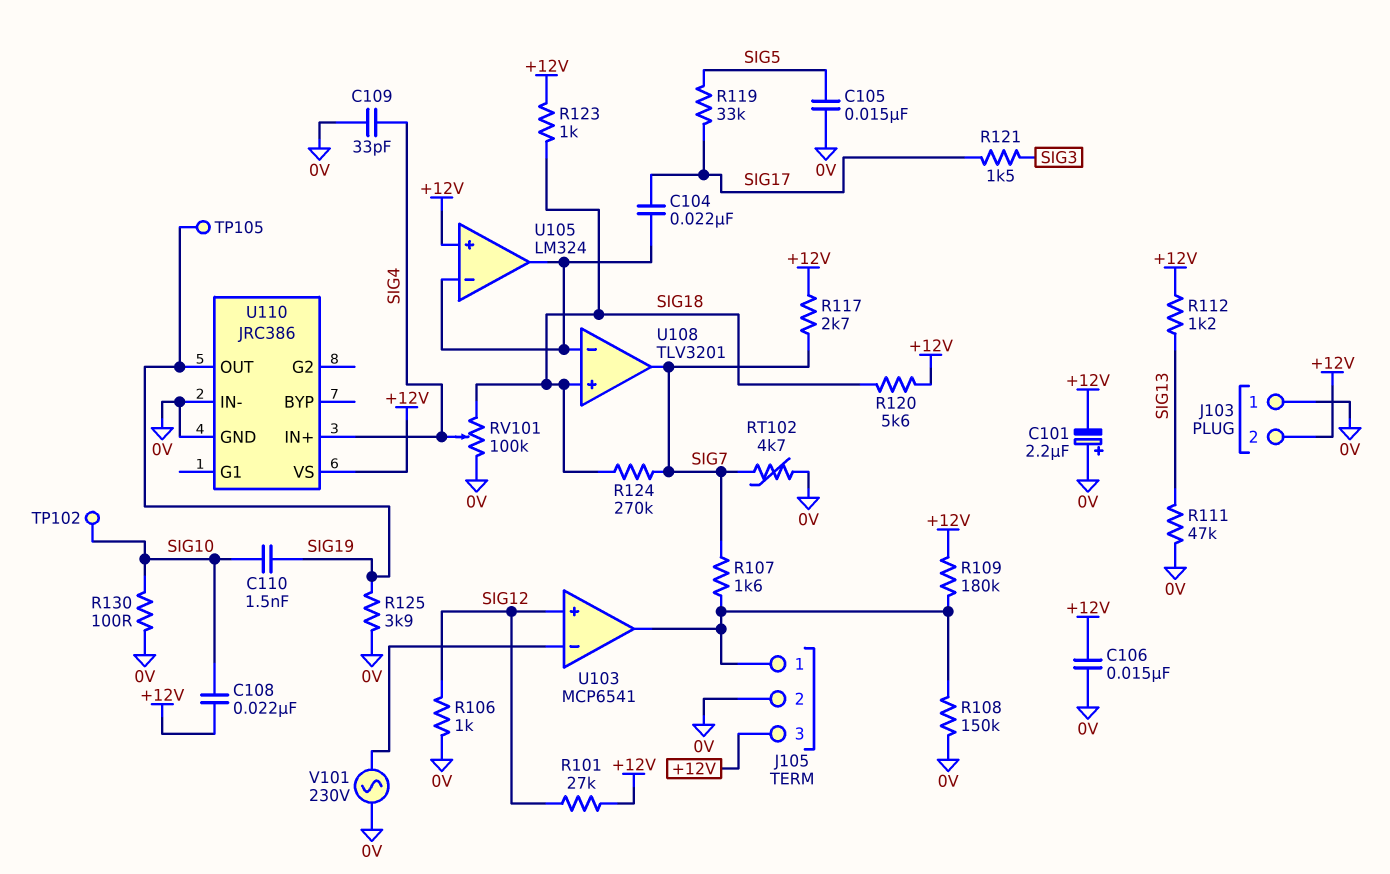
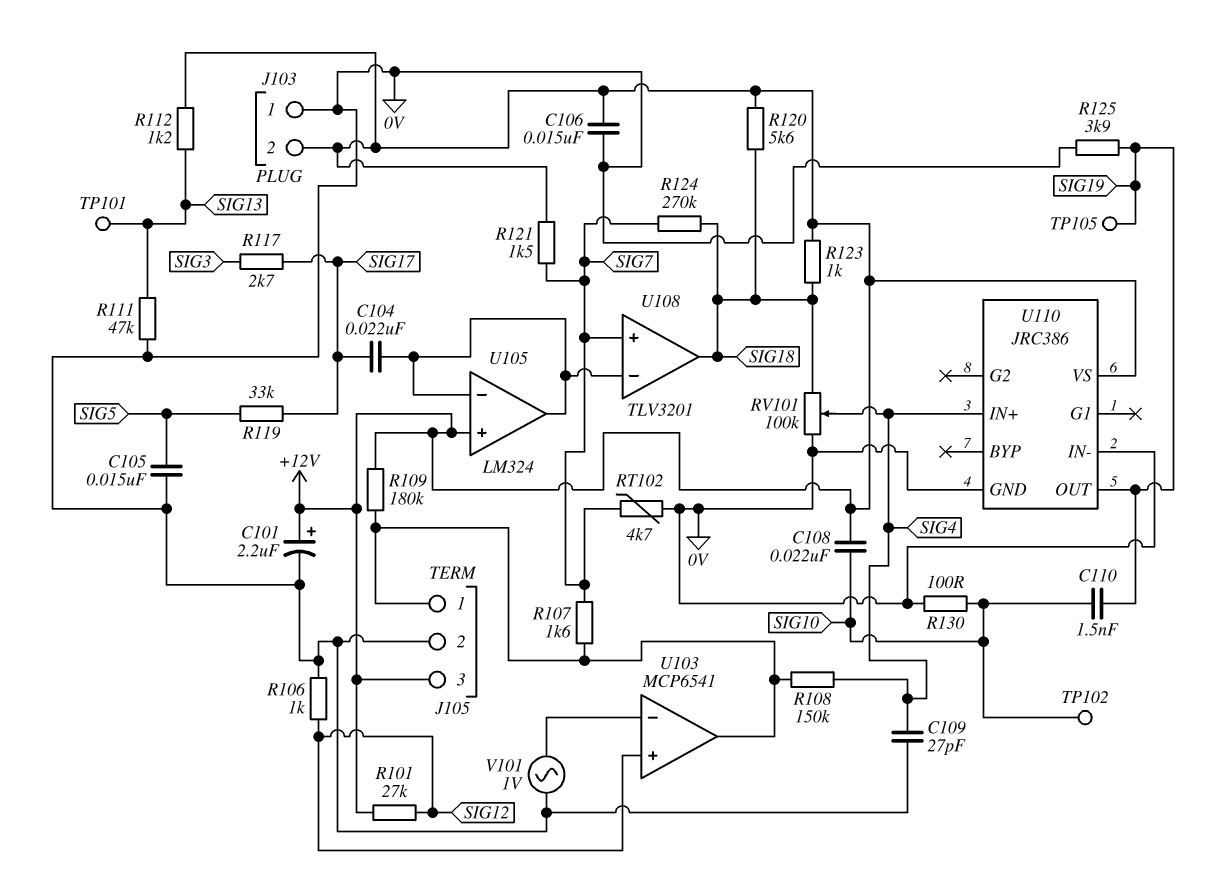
C101: 2.2uF (plus 0V, minus +12V) -> 2.2uF (plus +12V, minus 0V)
C109: 33pF (0V, SIG4) -> 27pF (0V, SIG4)
R108: 150k (0V, J105/1) -> 150k (J105/1, SIG4)
R117: 2.7k (+12V, SIG7) -> 2.7k (SIG3, SIG17)
R121: 1.5k (SIG3, SIG17) -> 1.5k (+12V, SIG7)
TP101: none -> test point (SIG13)
U108 pin in+: SIG18 -> SIG7
U108 pin out: SIG7 -> SIG18
V101: AC 230V (0V, U103/in-) -> AC 1V (0V, U103/in-)

